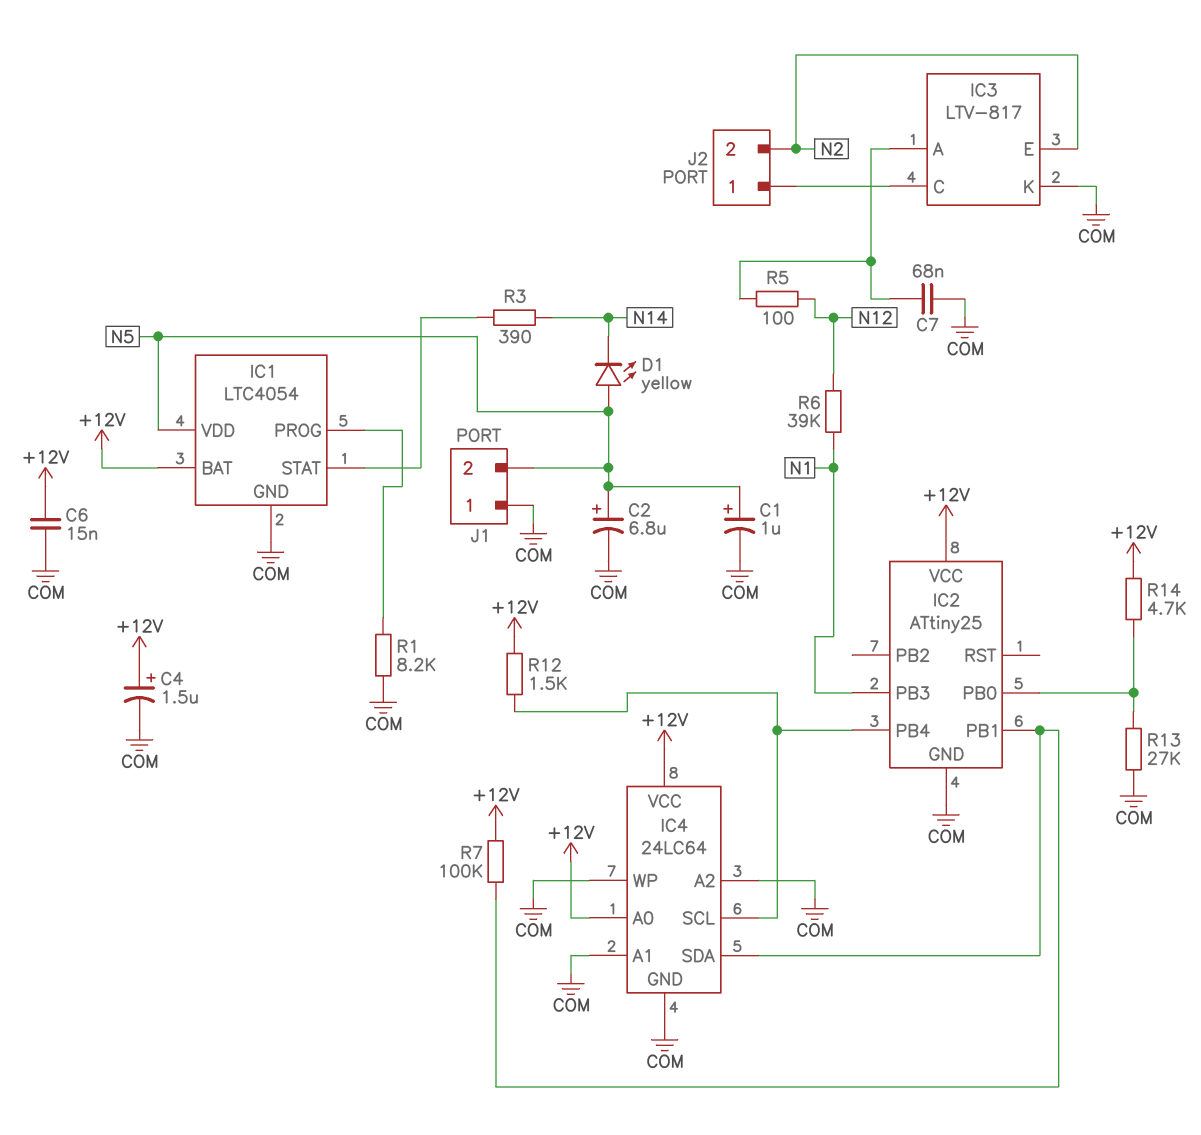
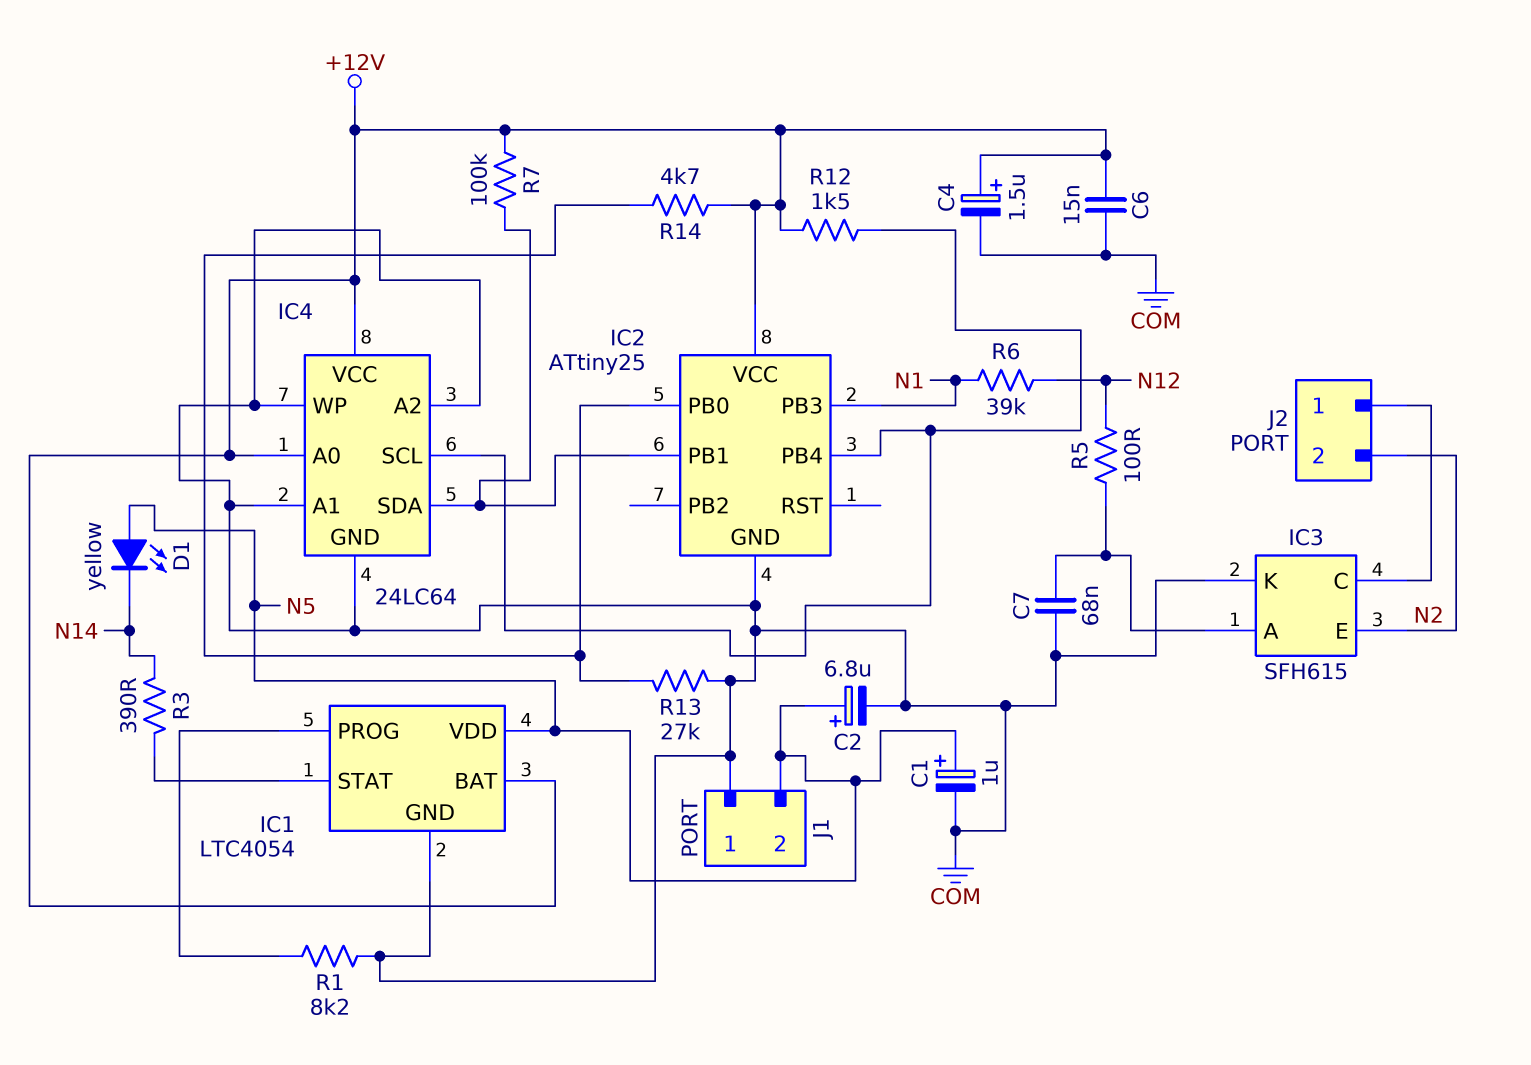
IC3: LTV-817 -> SFH615

